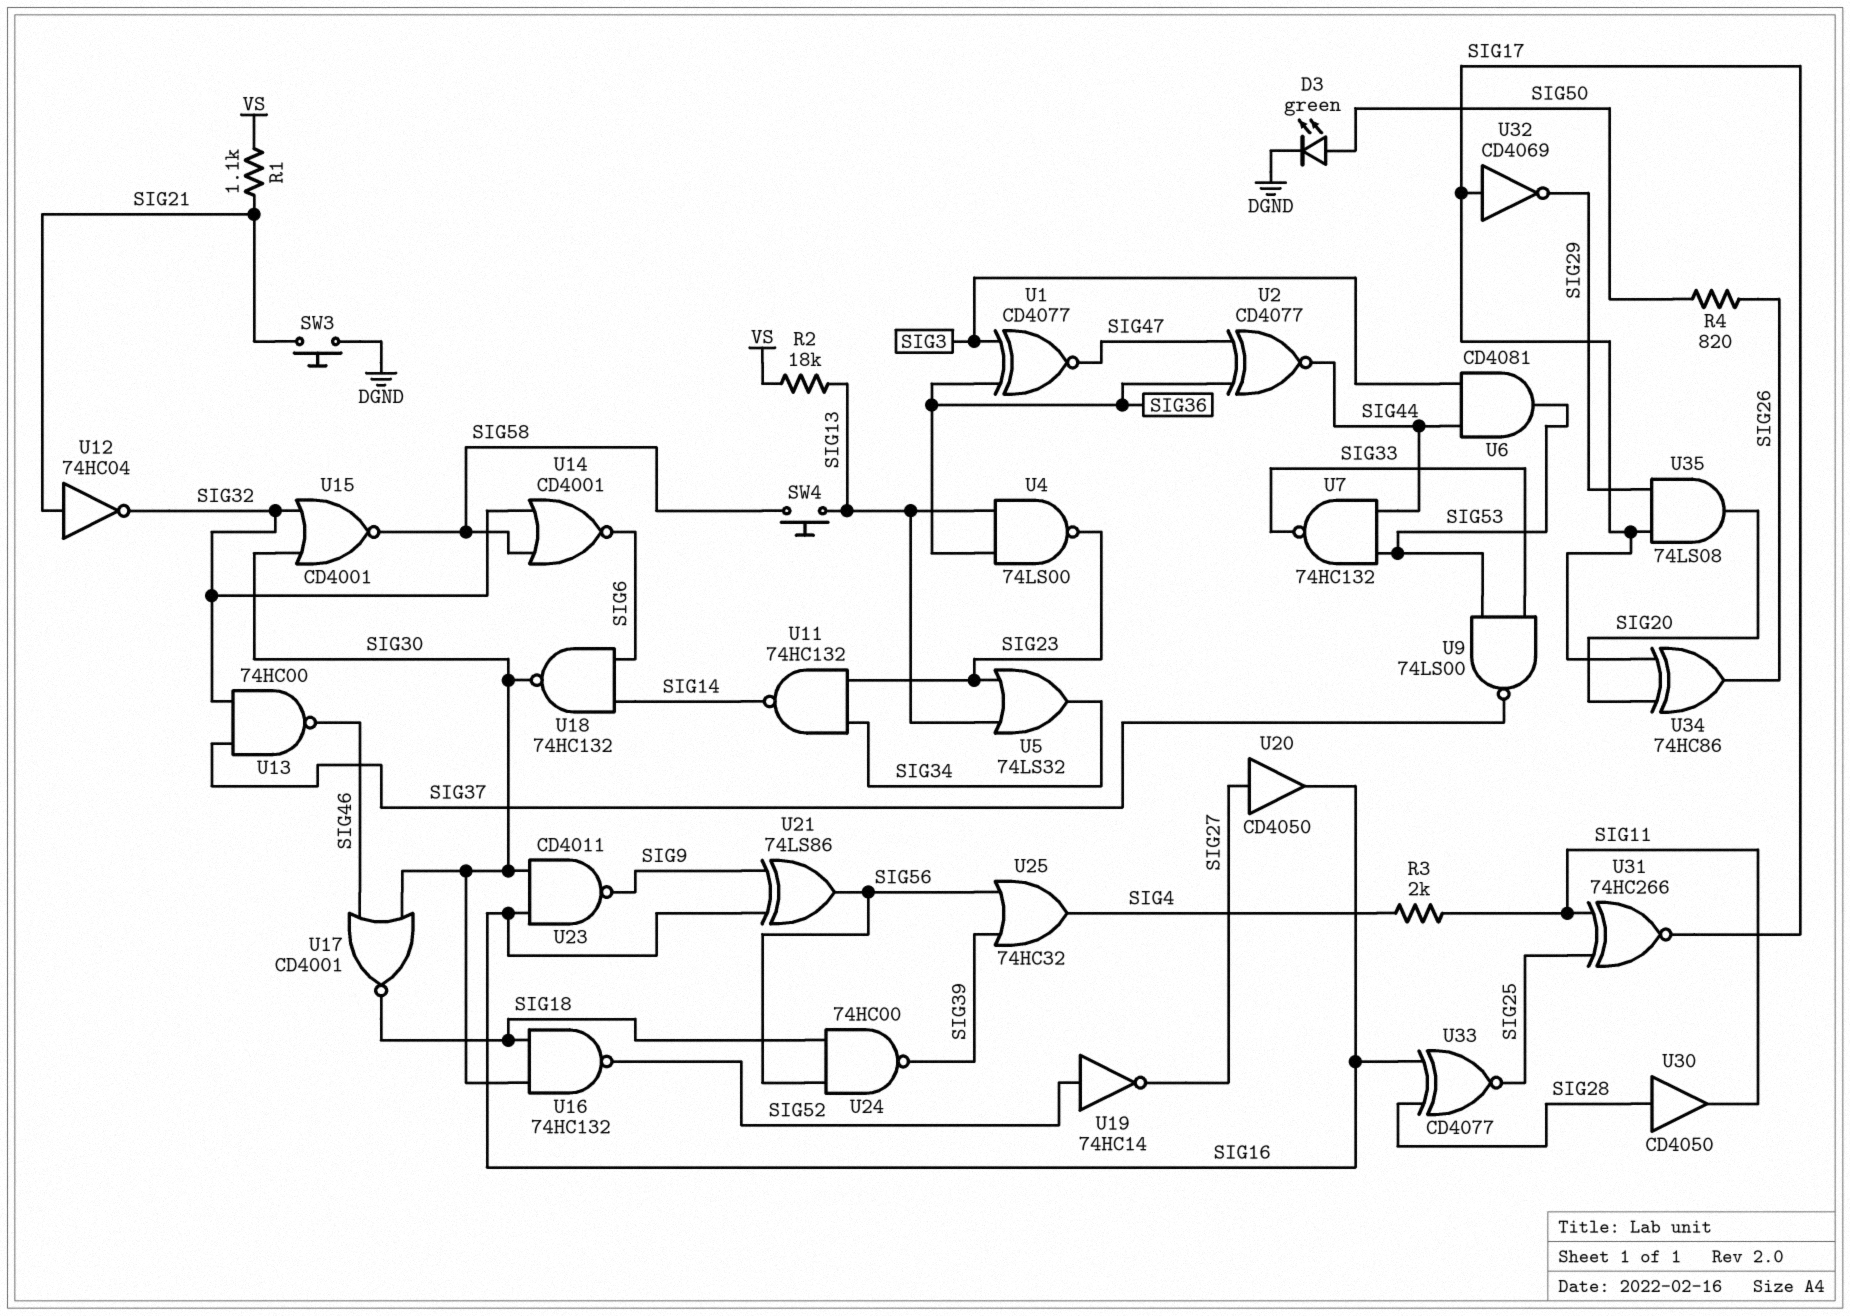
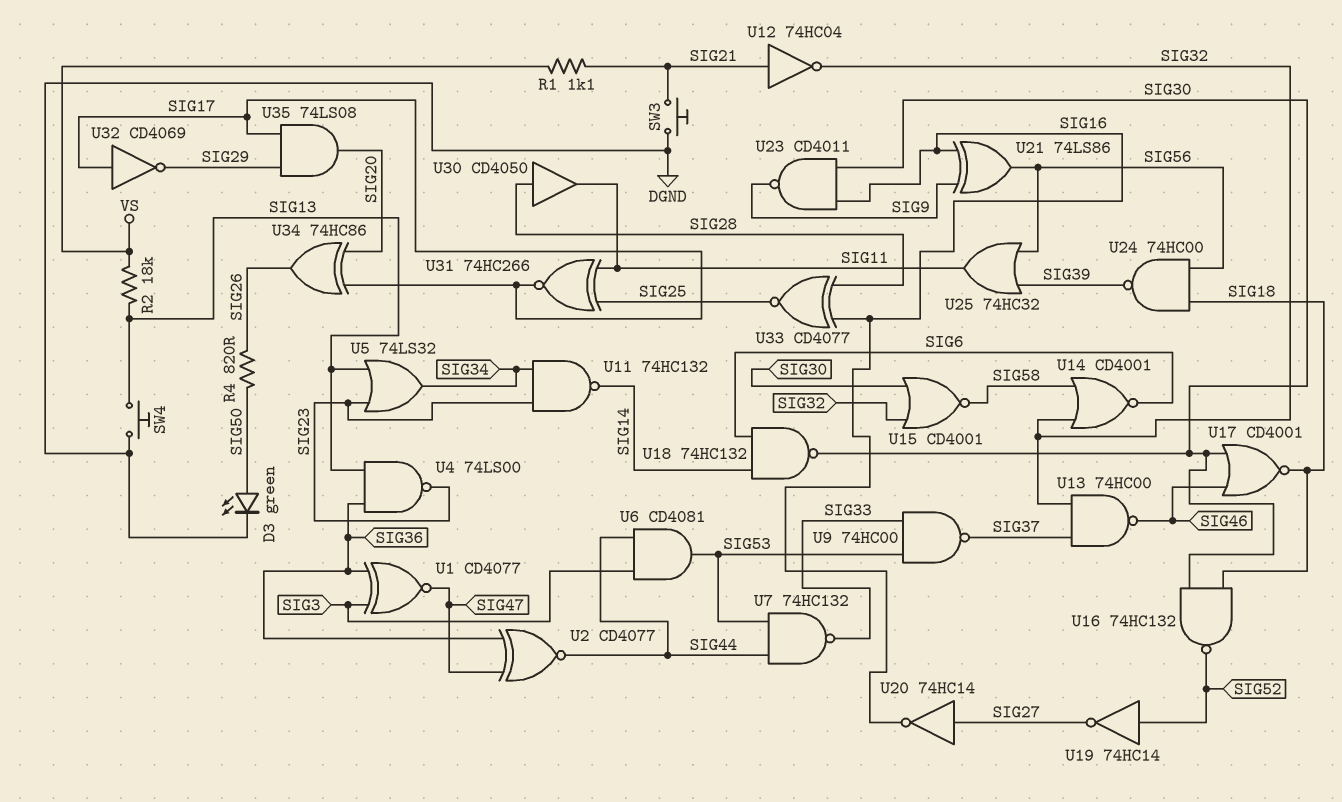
R3: 2k (SIG4, SIG11) -> none
SW4: button (SIG13, SIG58) -> button (DGND, SIG13)
U9: NAND 74LS00 (in SIG33, in SIG53, out SIG37) -> NAND 74HC00 (in SIG33, in SIG53, out SIG37)
U20: buffer CD4050 (in SIG27, out SIG16) -> NOT 74HC14 (in SIG27, out SIG16)
U25: OR 74HC32 (in SIG39, in SIG56, out SIG4) -> OR 74HC32 (in SIG39, in SIG56, out SIG11)

